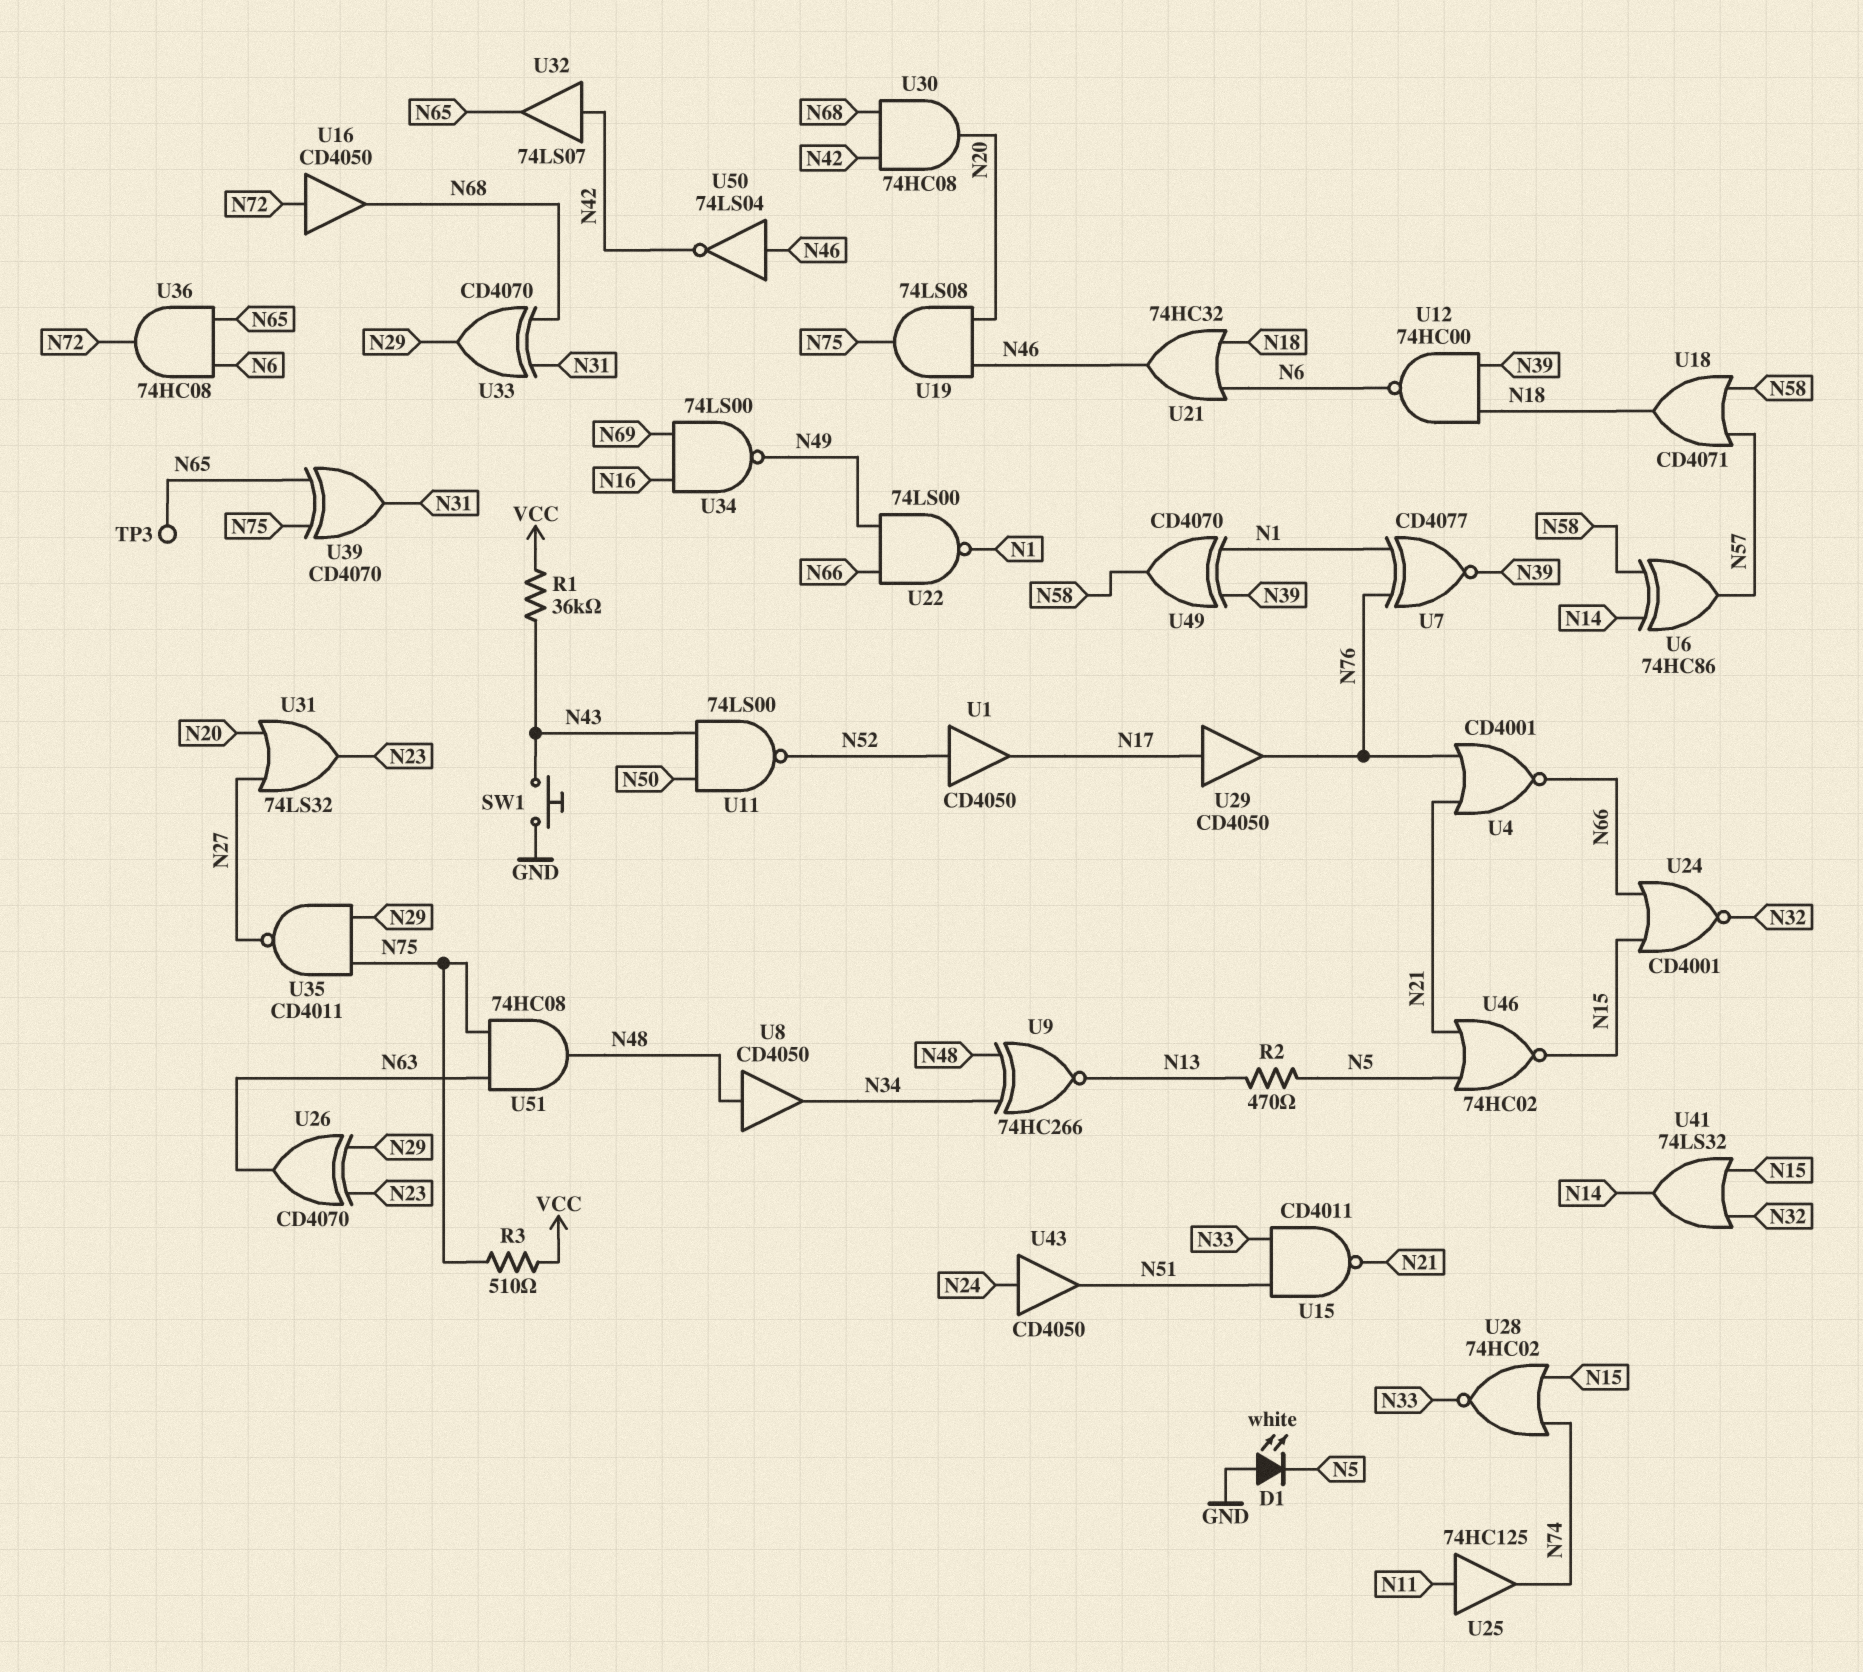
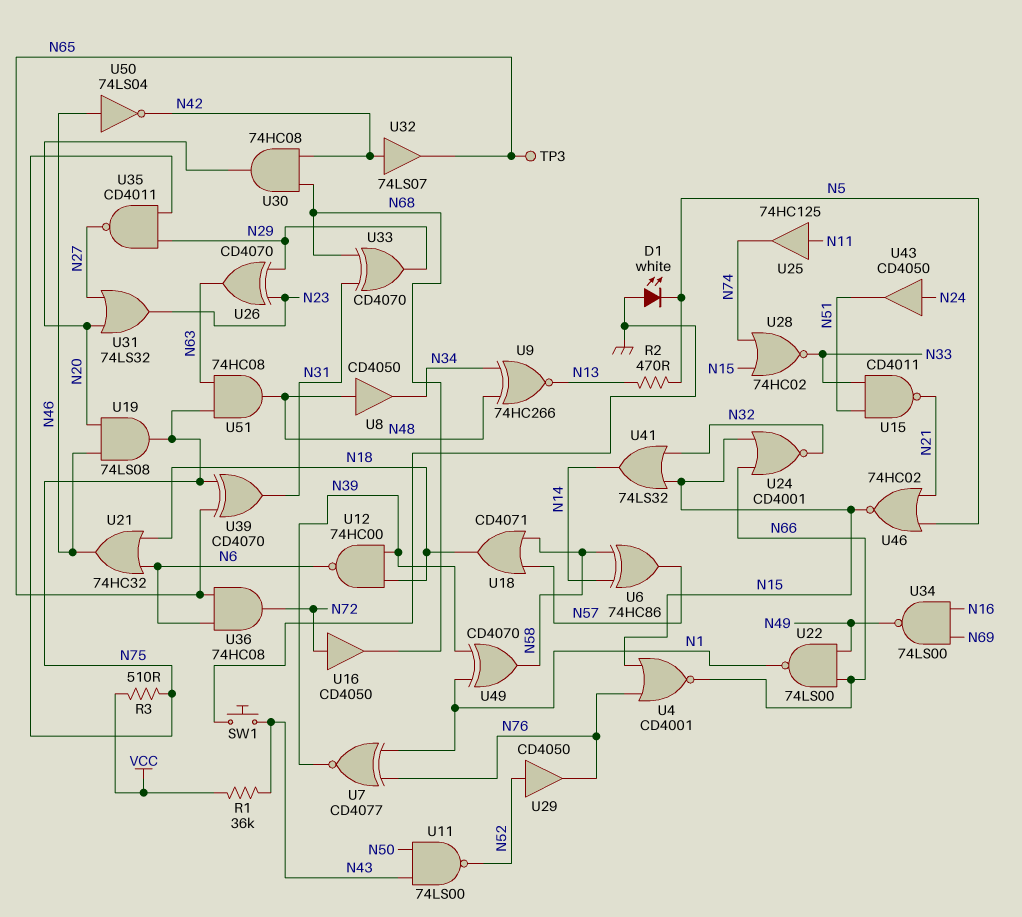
U1: buffer CD4050 (in N52, out N17) -> none
U4: NOR CD4001 (in N21, in N76, out N66) -> NOR CD4001 (in N15, in N76, out N66)
U29: buffer CD4050 (in N17, out N76) -> buffer CD4050 (in N52, out N76)

